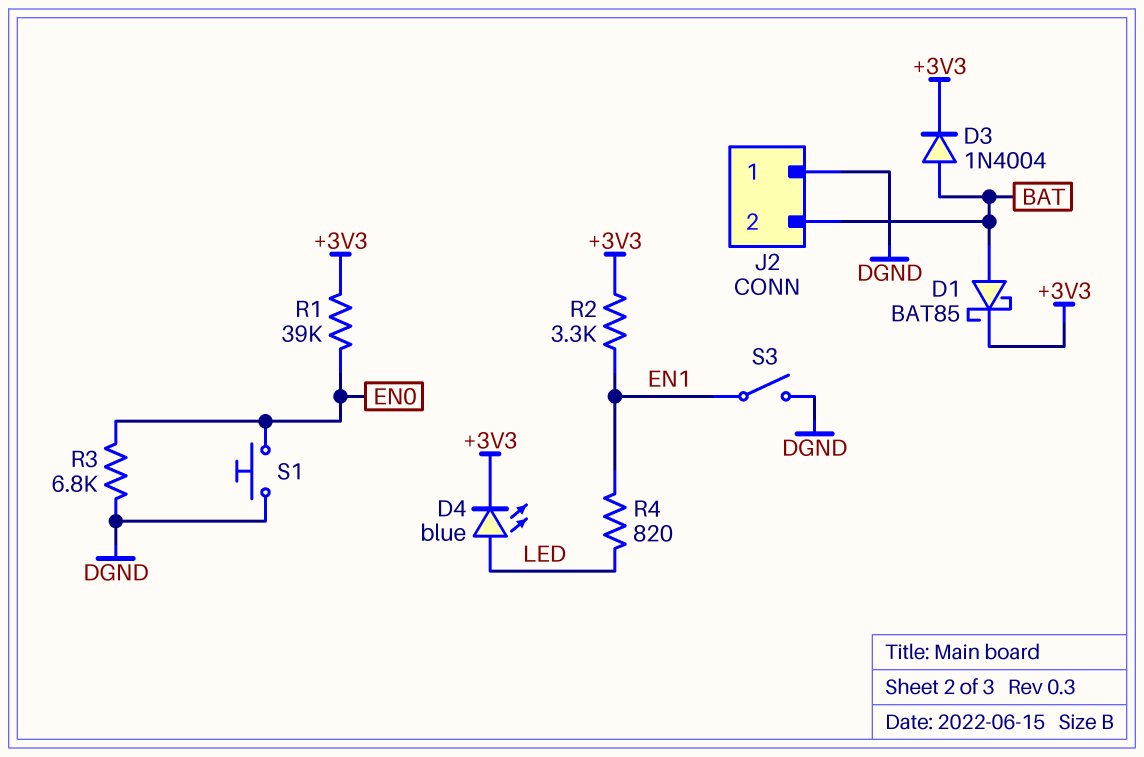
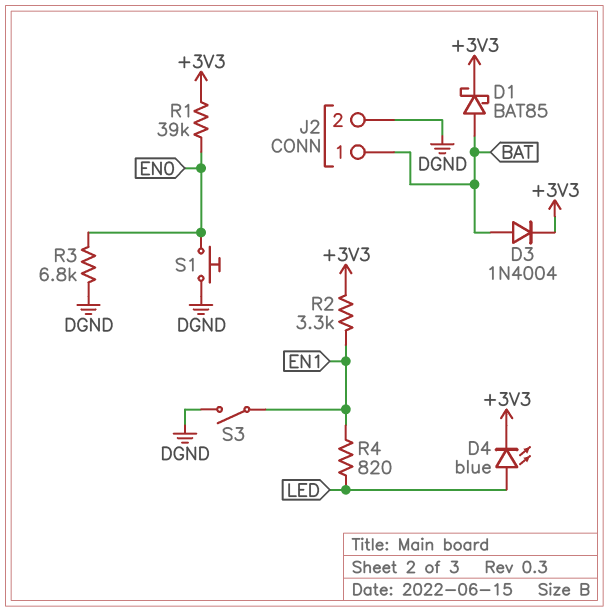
J2 pin 1: DGND -> BAT
J2 pin 2: BAT -> DGND

